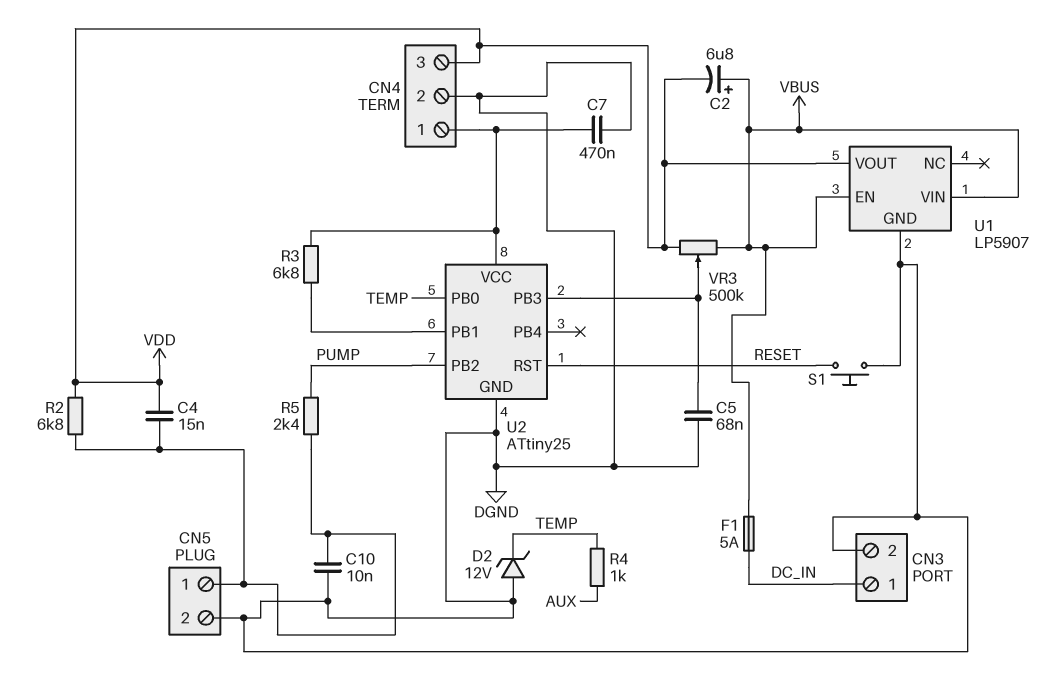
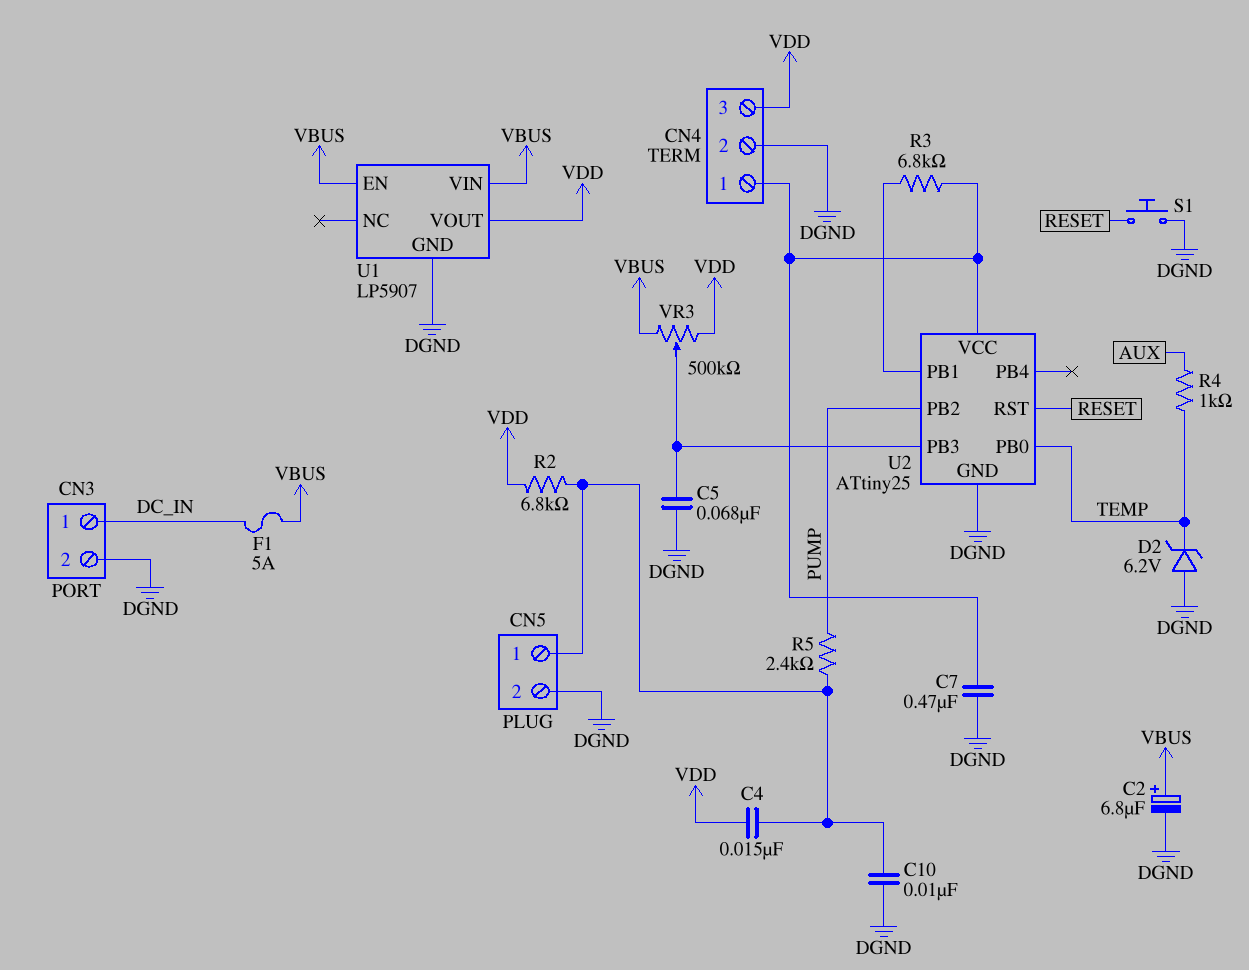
C2: 6.8uF (plus VBUS, minus VDD) -> 6.8uF (plus VBUS, minus DGND)
D2: zener 12V (A DGND, K TEMP) -> zener 6.2V (A DGND, K TEMP)

